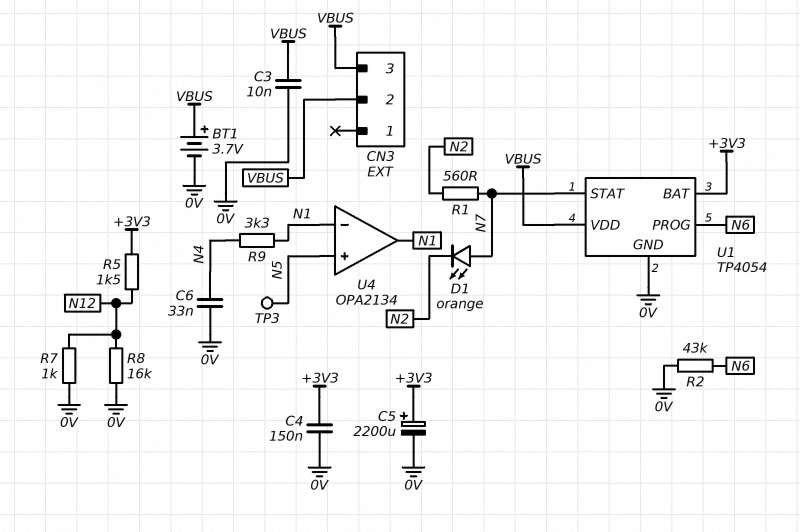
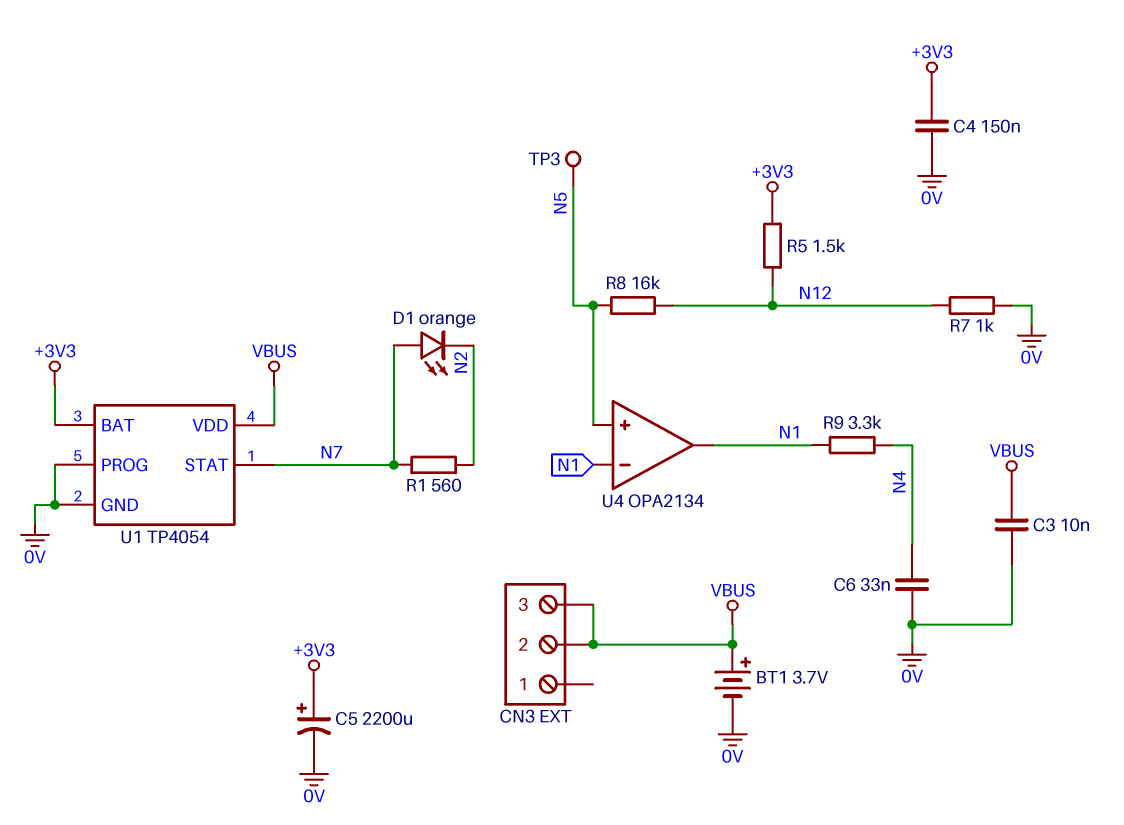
R2: 43k (0V, N6) -> none
R8: 16k (0V, N12) -> 16k (N5, N12)
U1 pin PROG: N6 -> 0V

